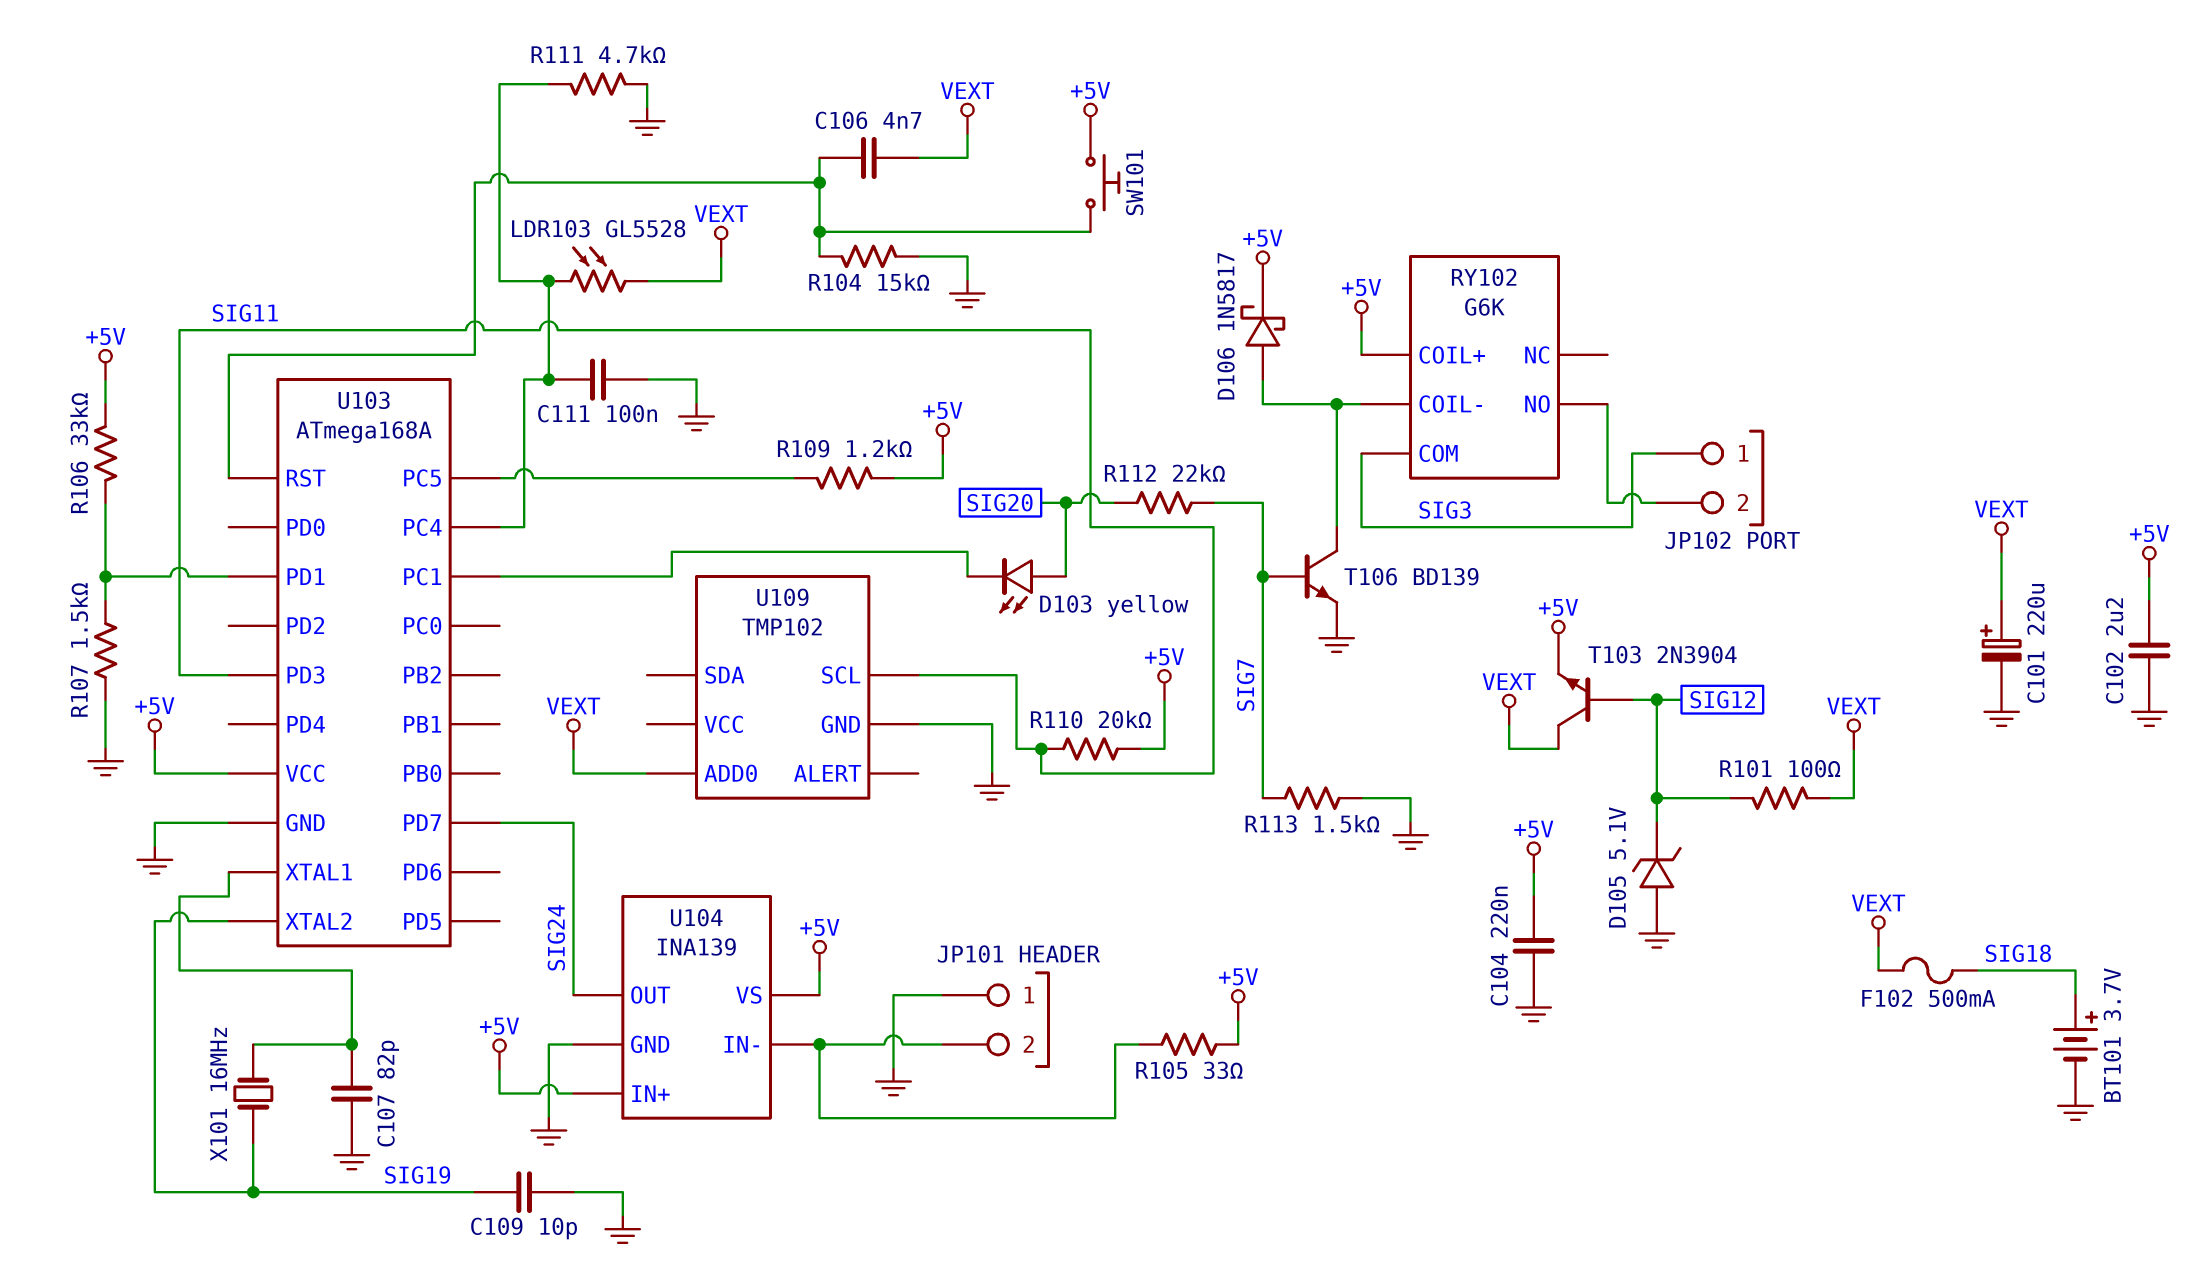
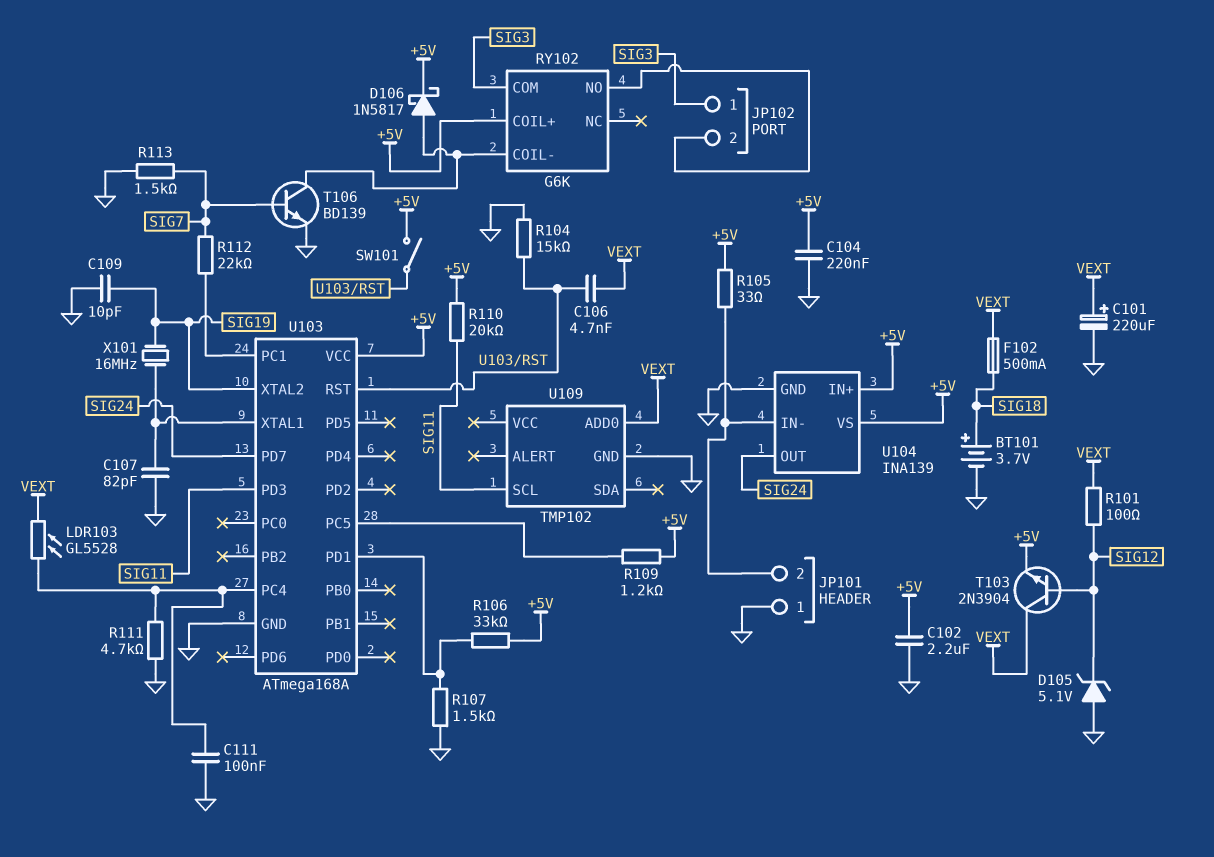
D103: LED yellow (A SIG20, K U103/PC1) -> none
R112: 22k (SIG7, SIG20) -> 22k (SIG7, U103/PC1)
SW101: button (+5V, U103/RST) -> switch (+5V, U103/RST)

